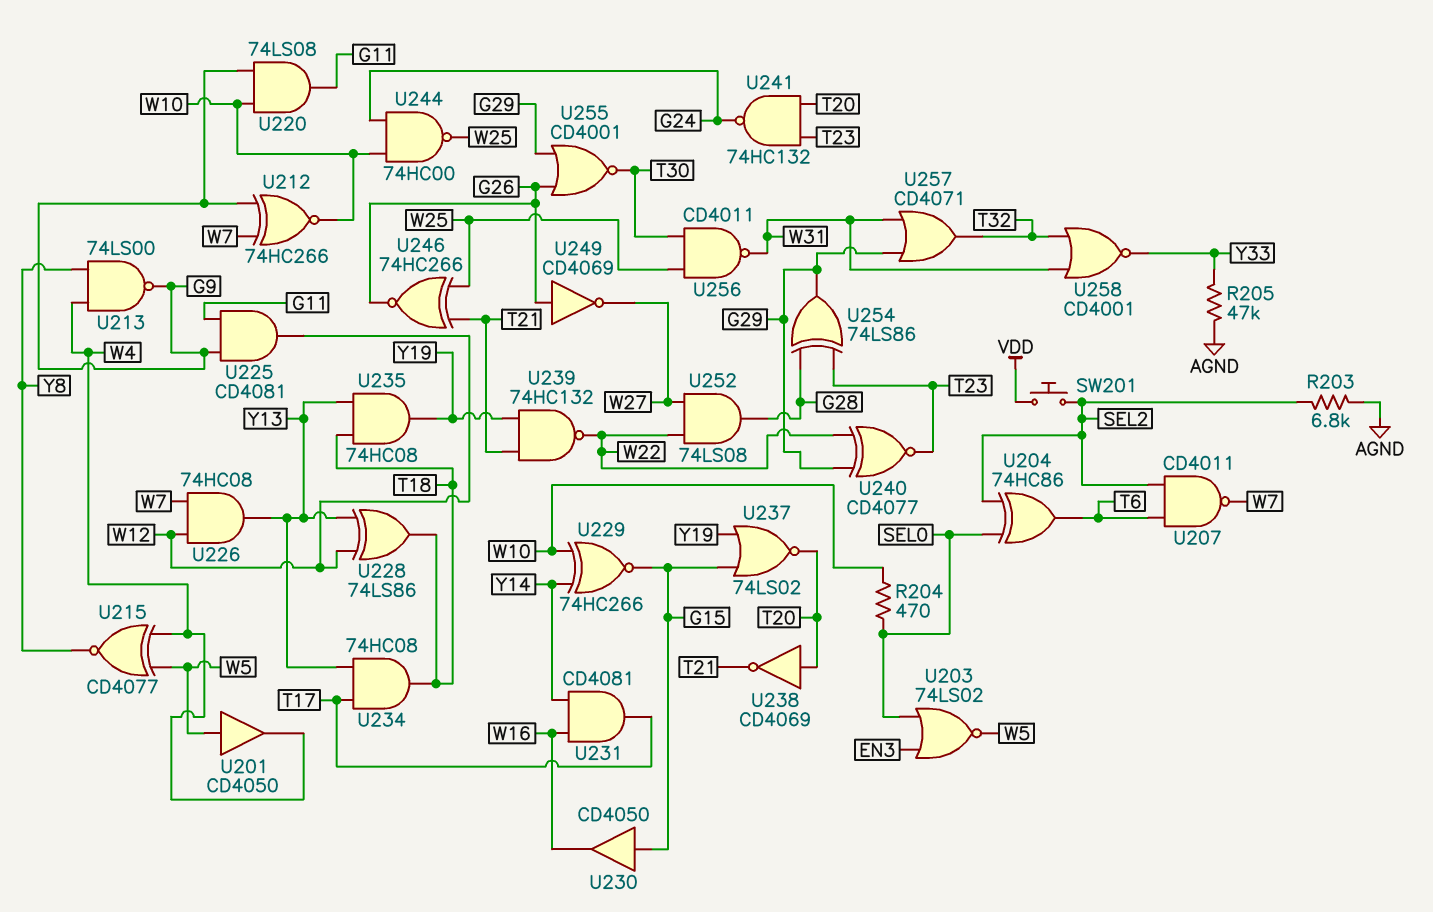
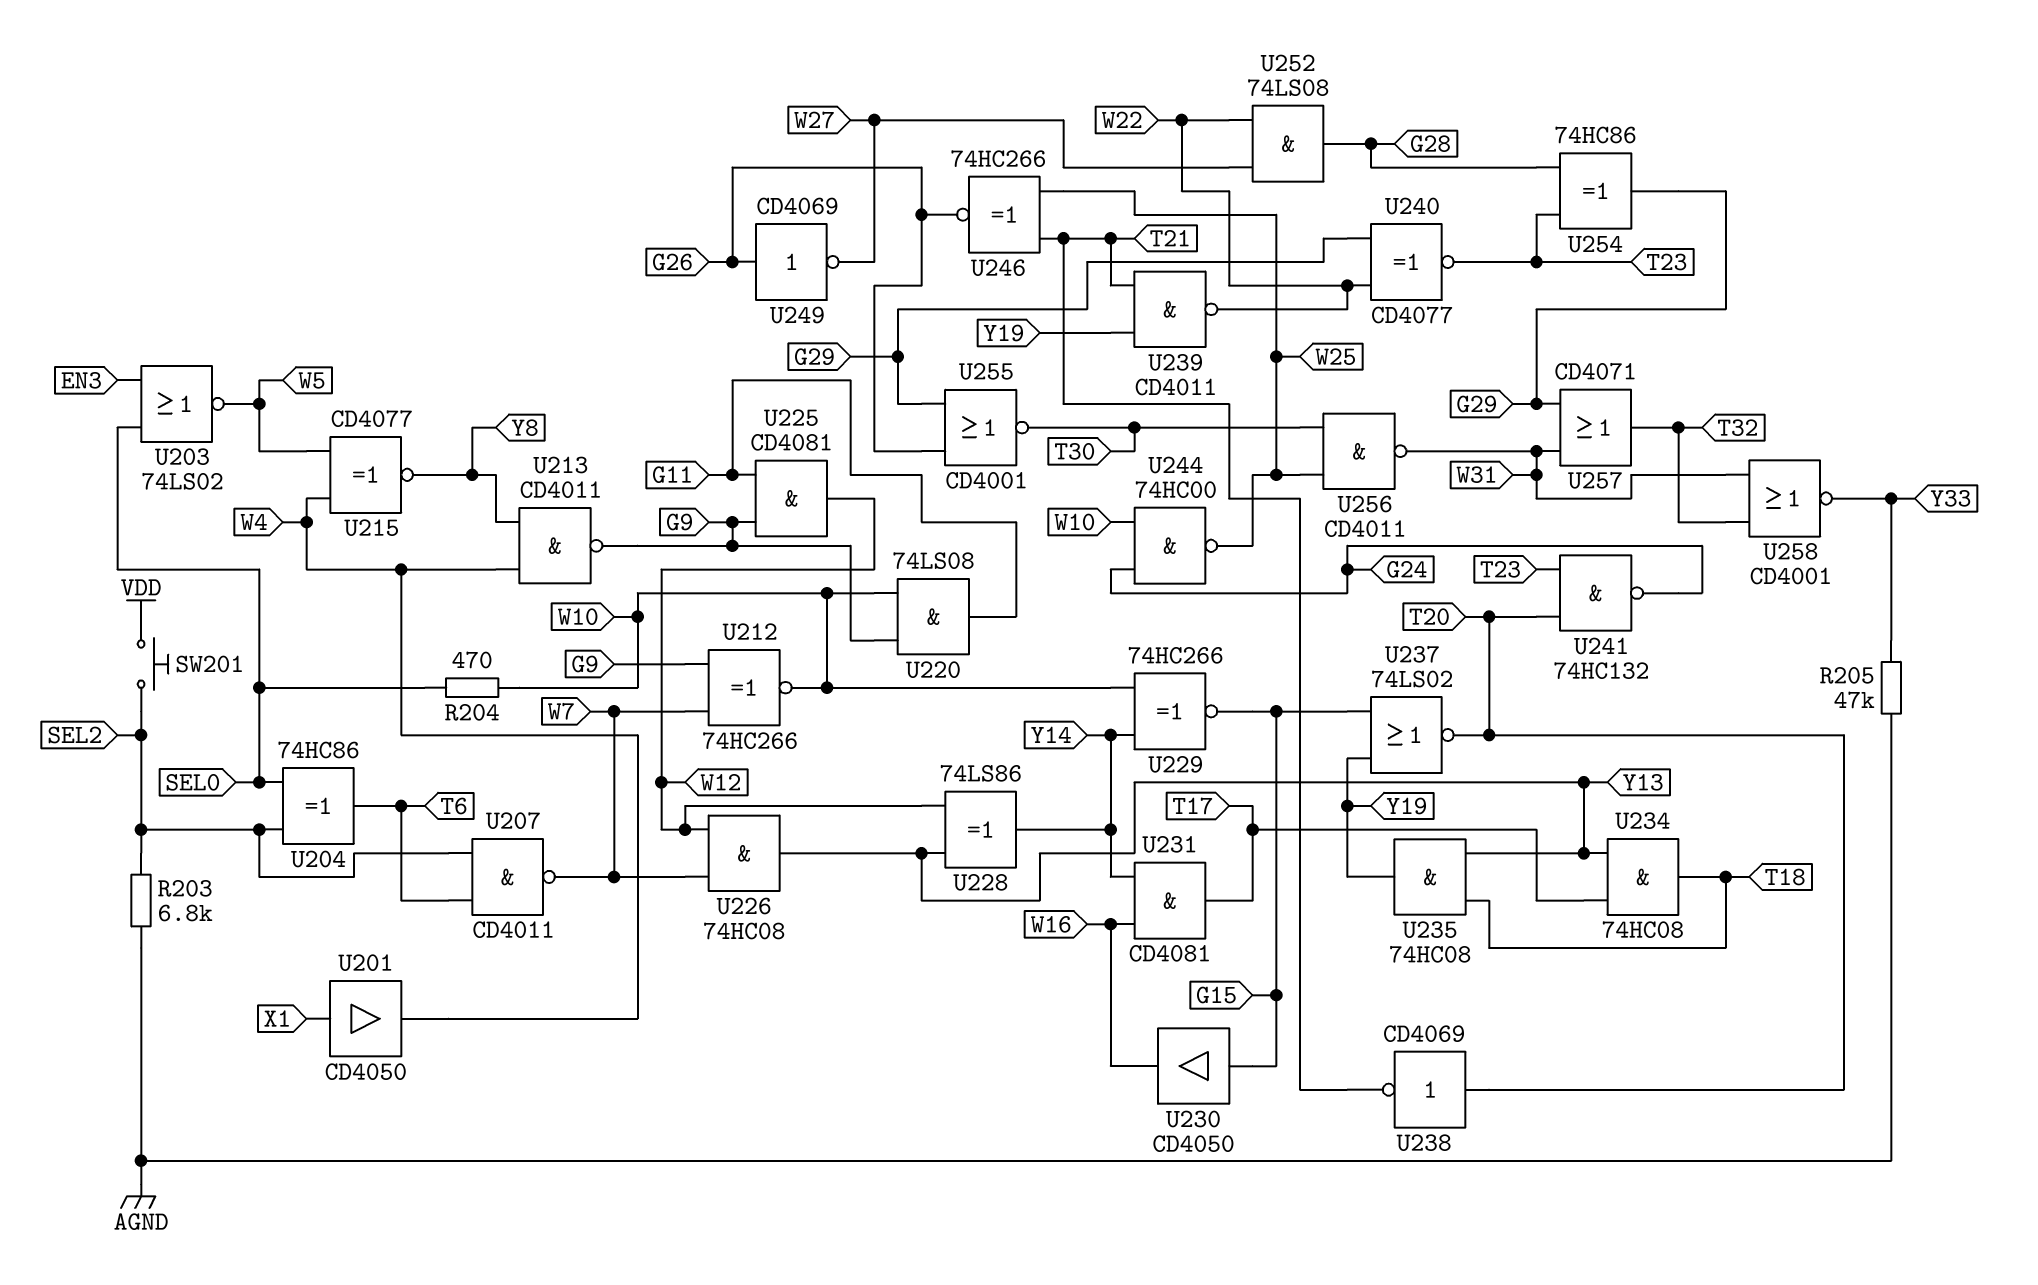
U201: buffer CD4050 (in W5, out W4) -> buffer CD4050 (in X1, out W4)
U213: NAND 74LS00 (in W4, in Y8, out G9) -> NAND CD4011 (in W4, in Y8, out G9)
U228: XOR 74LS86 (in W12, in Y13, out T18) -> XOR 74LS86 (in W12, in Y13, out Y14)
U239: NAND 74HC132 (in T21, in Y19, out W22) -> NAND CD4011 (in T21, in Y19, out W22)
U254: XOR 74LS86 (in G28, in T23, out G29) -> XOR 74HC86 (in G28, in T23, out G29)

